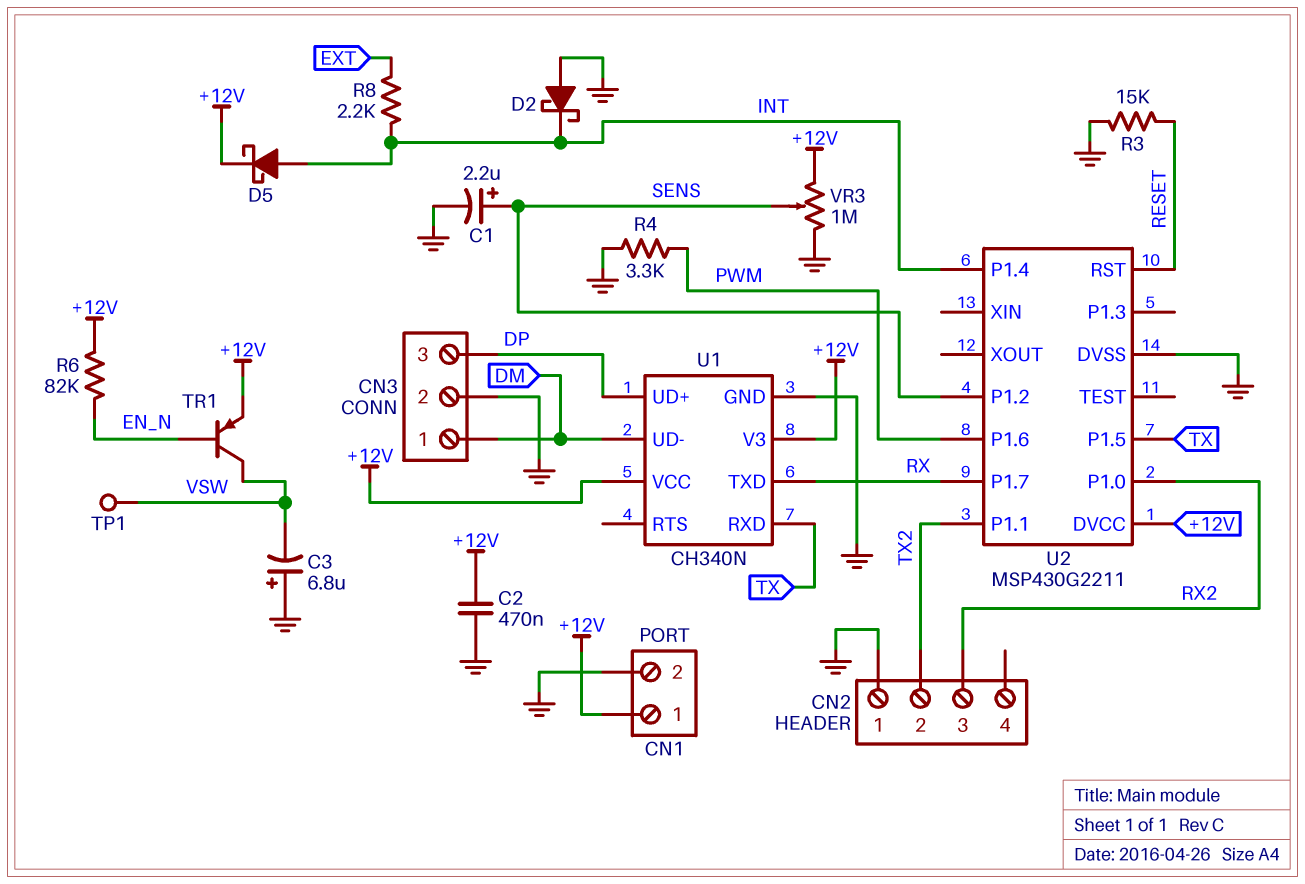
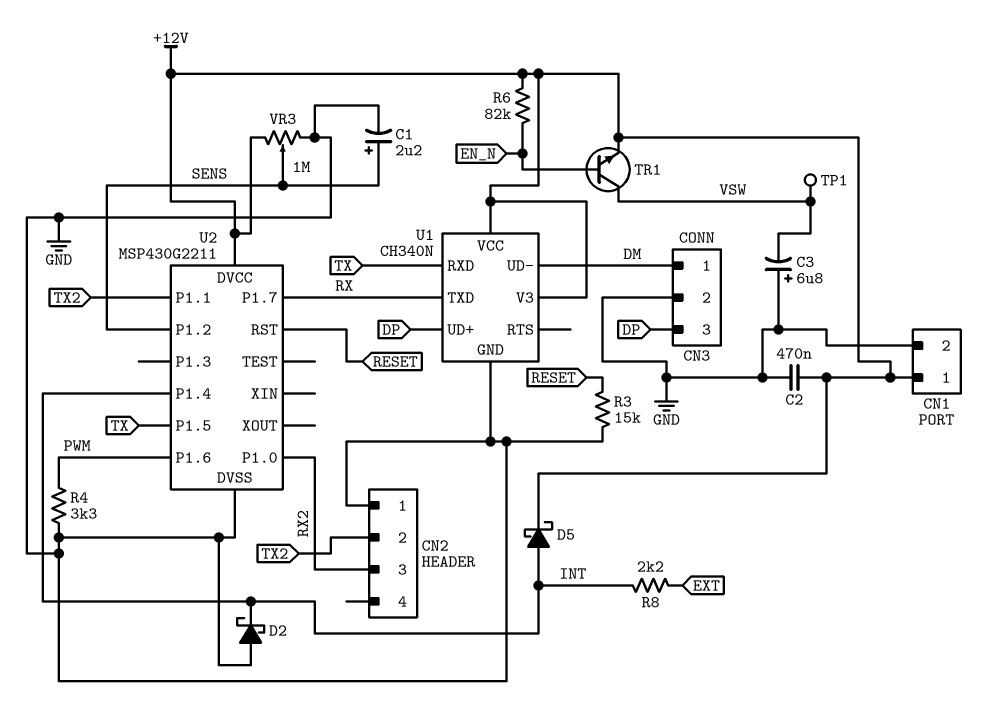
TR1: PNP (B EN_N, C VSW, E +12V) -> NPN (B EN_N, C VSW, E +12V)

